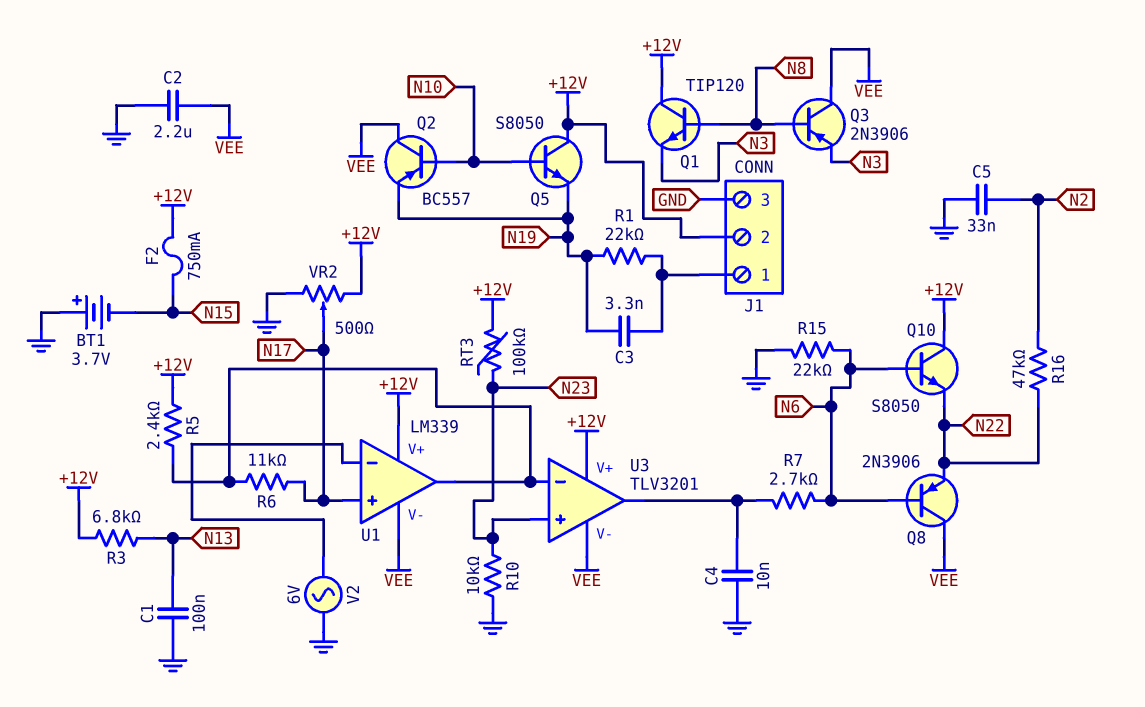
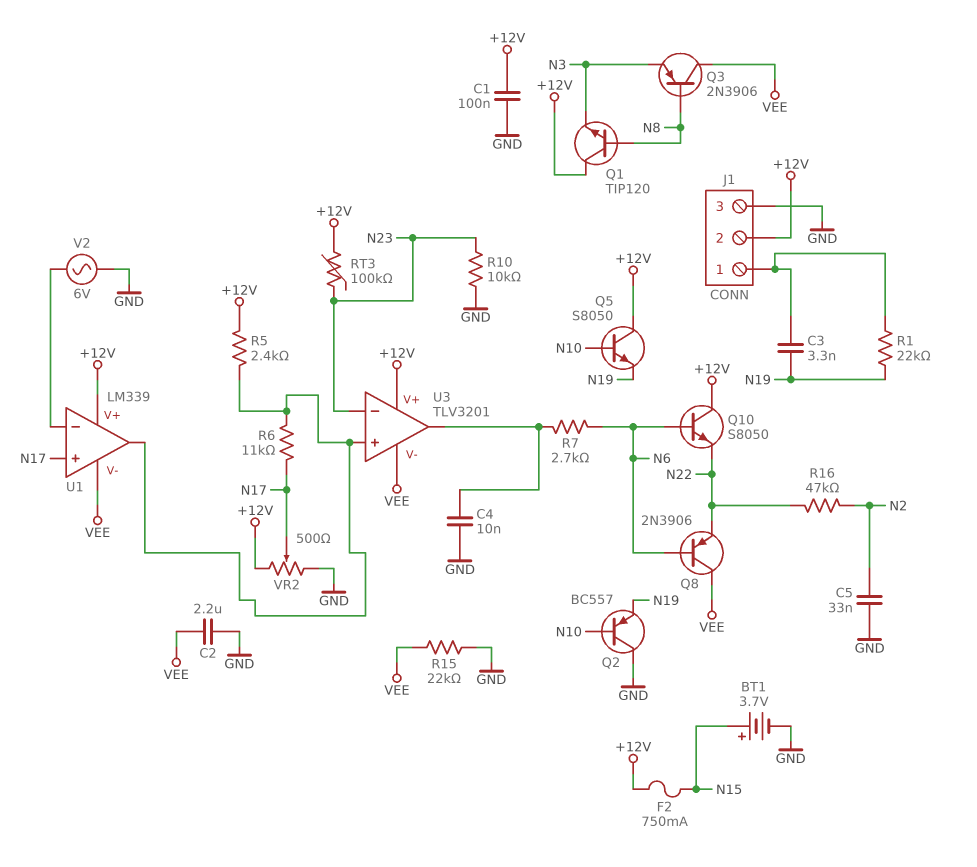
BT1: 3.7V (plus GND, minus N15) -> 3.7V (plus N15, minus GND)
C1: 100nF (GND, N13) -> 100nF (+12V, GND)
Q2: PNP BC557 (B N10, C VEE, E N19) -> PNP BC557 (B N10, C GND, E N19)
R3: 6.8k (+12V, N13) -> none
R15: 22k (GND, N6) -> 22k (GND, VEE)
U3 pin in+: N23 -> U1/out
U3 pin in-: U1/out -> N23

